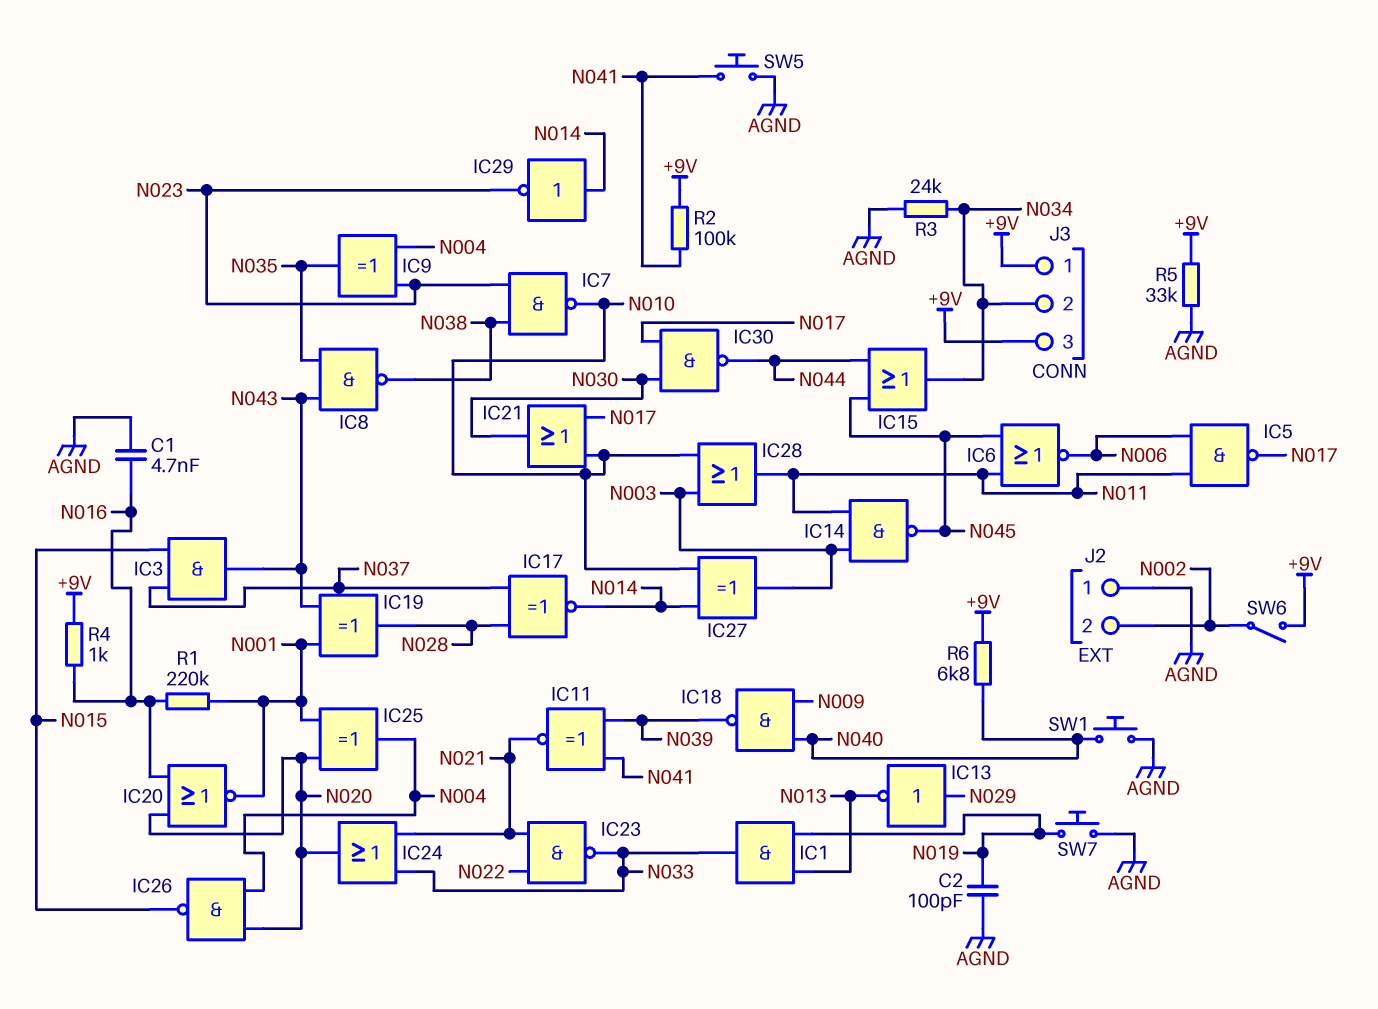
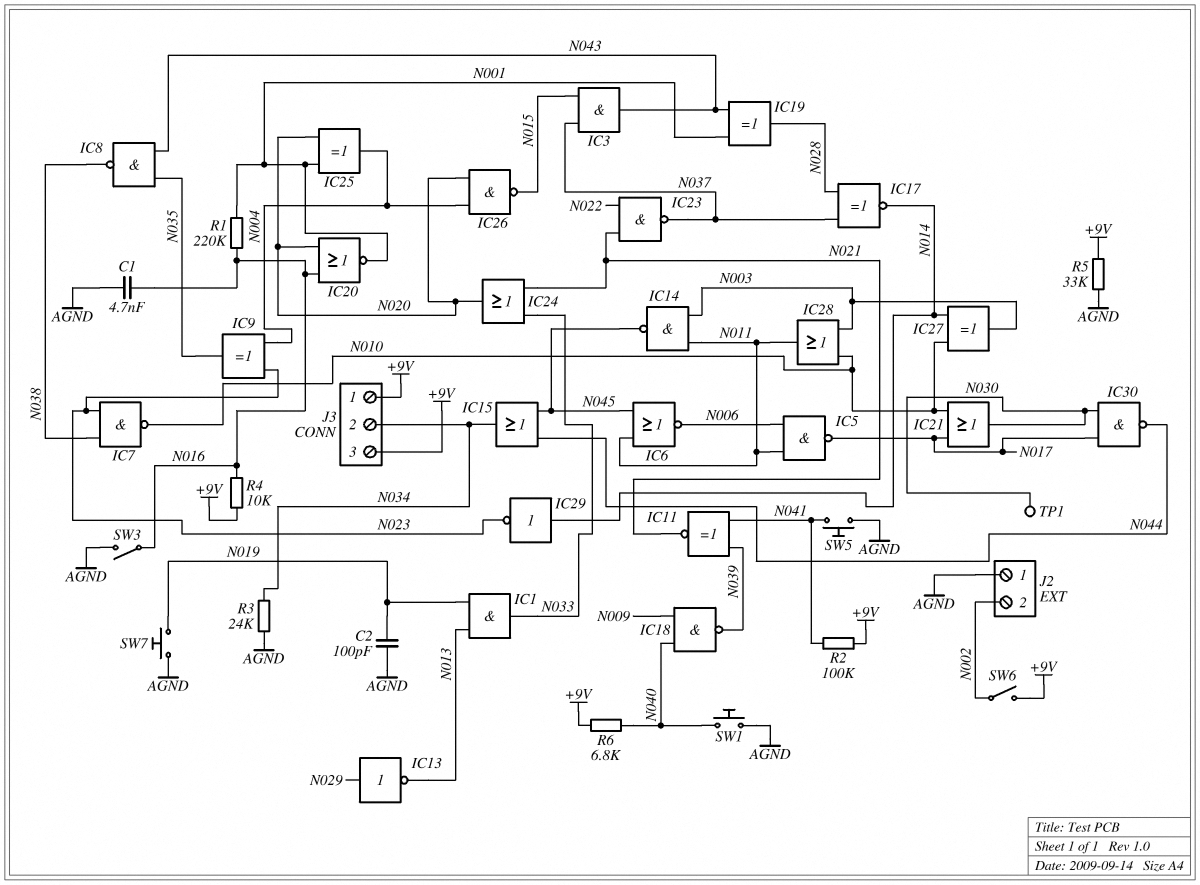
IC23: NAND (in N021, in N022, out N033) -> NAND (in N021, in N022, out N037)
R4: 1k (+9V, N016) -> 10k (+9V, N016)
SW3: none -> switch (AGND, N016)
TP1: none -> test point (N030)

